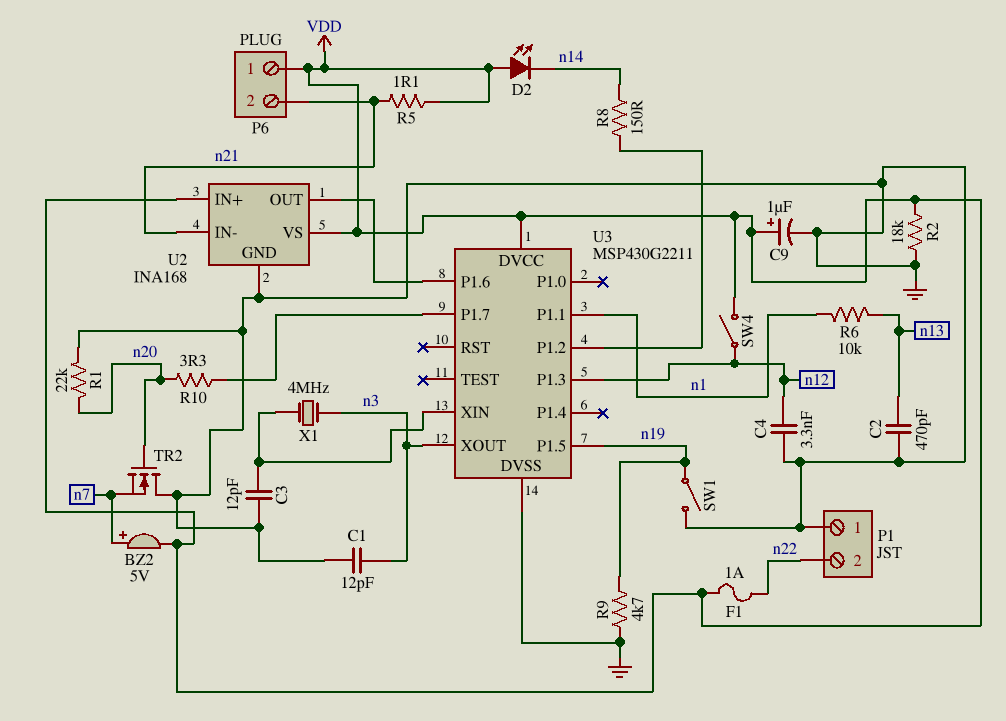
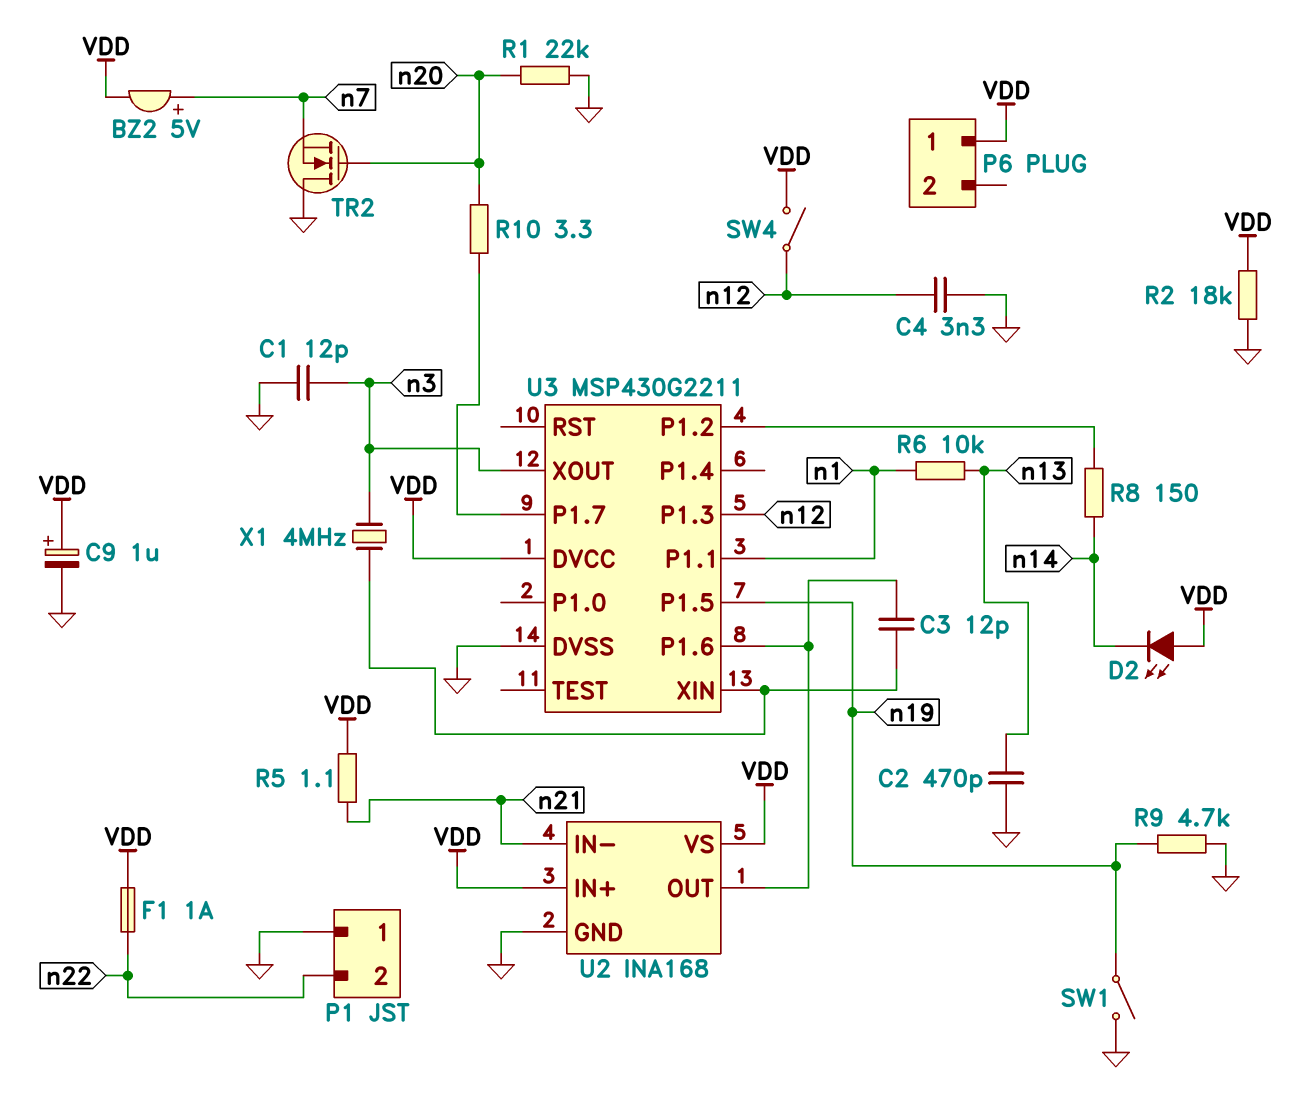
C3: 12pF (GND, U3/XIN) -> 12pF (U2/OUT, U3/XIN)
P6 pin 2: n21 -> none

